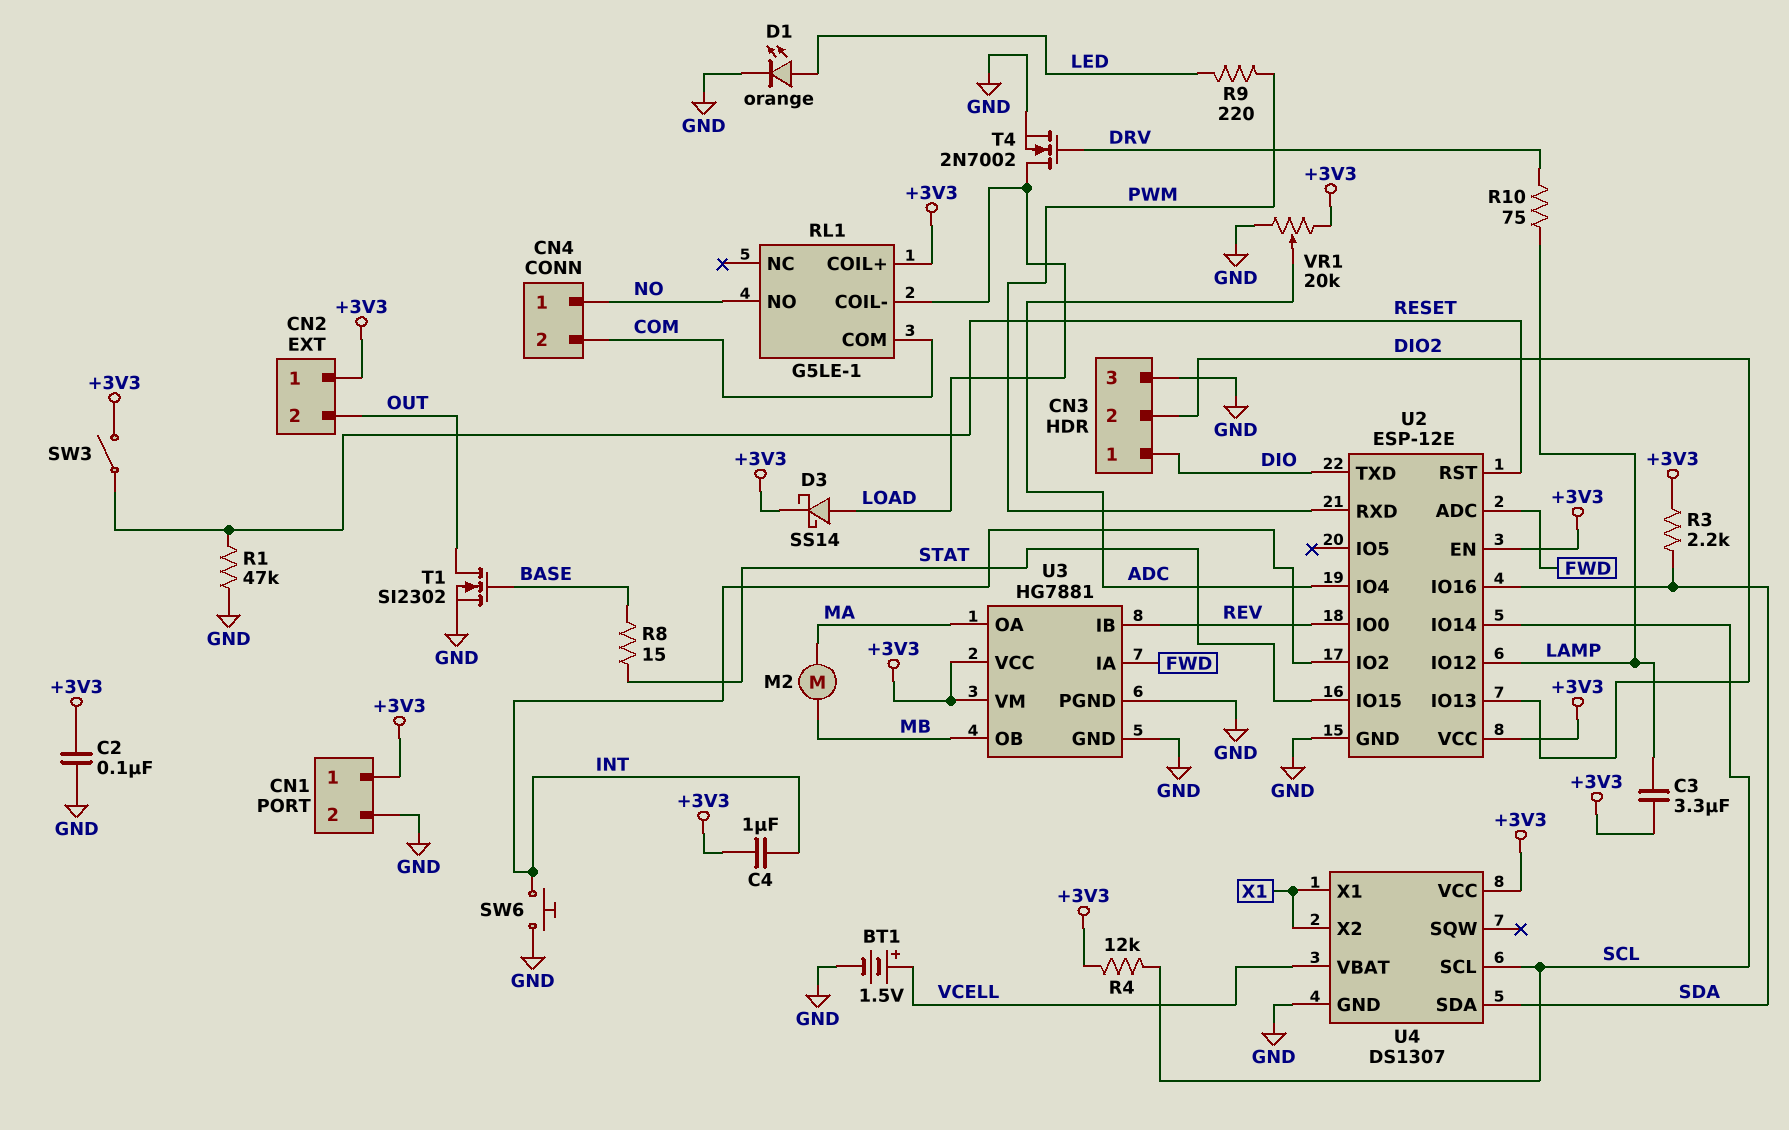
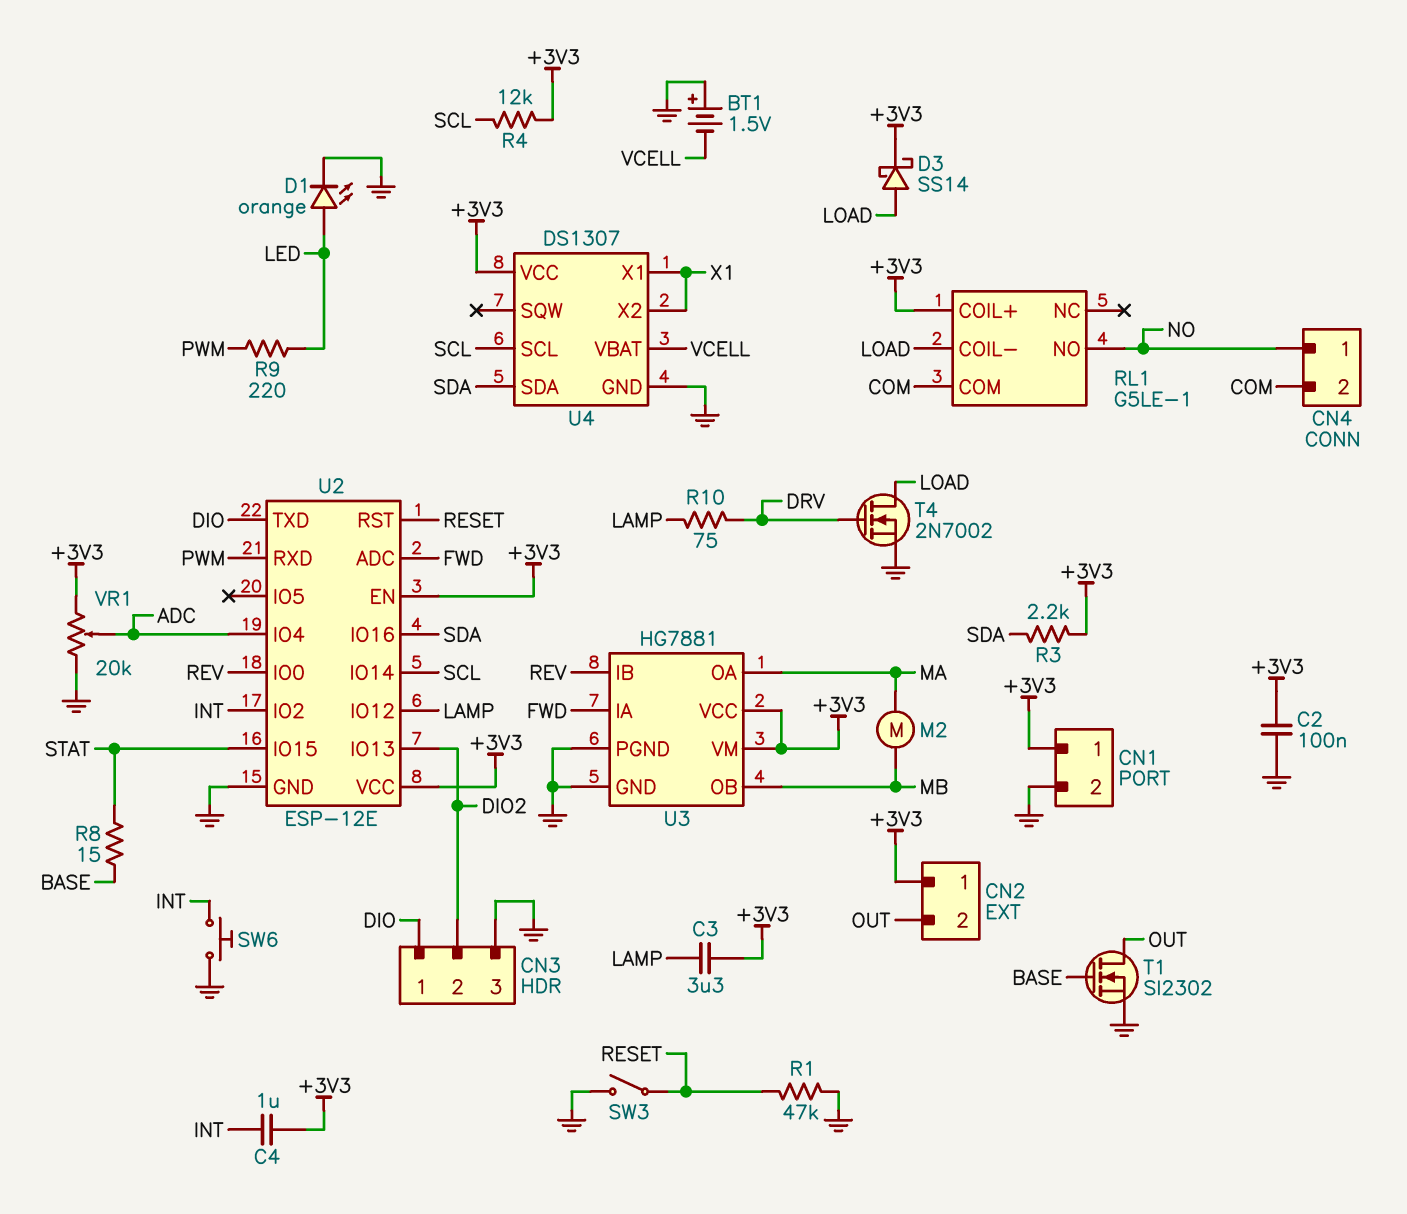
BT1: 1.5V (plus VCELL, minus GND) -> 1.5V (plus GND, minus VCELL)
SW3: switch (+3V3, RESET) -> switch (GND, RESET)

